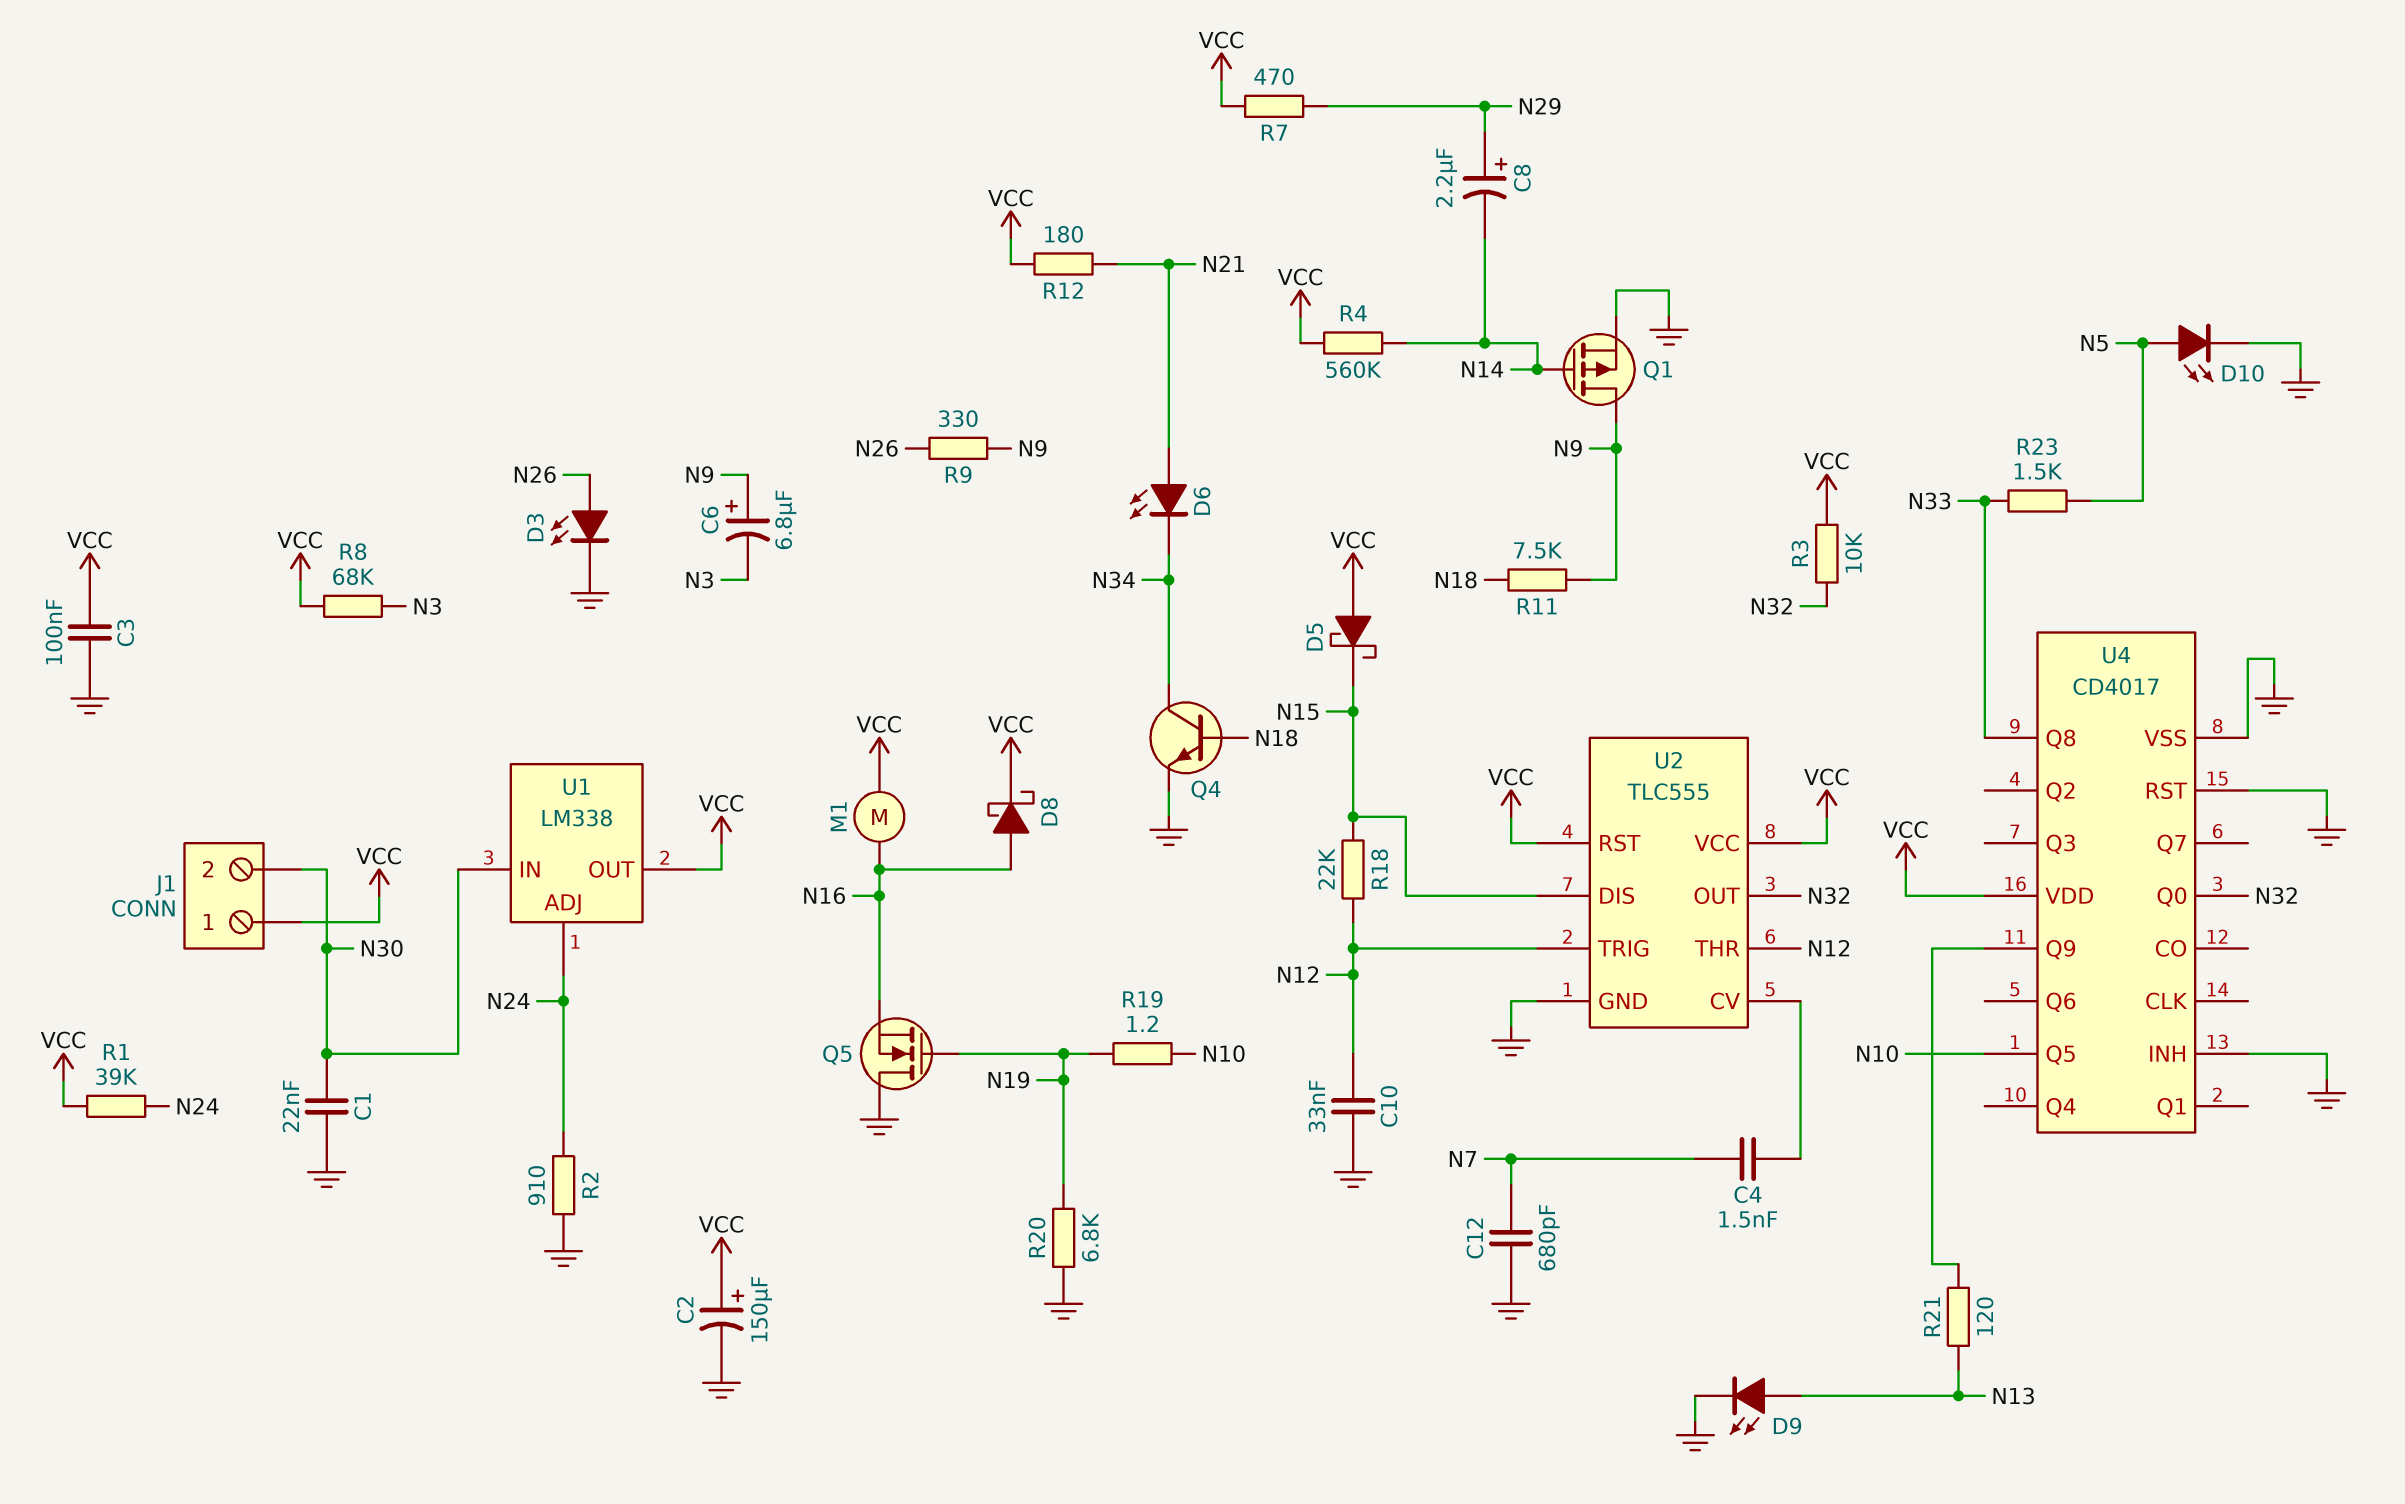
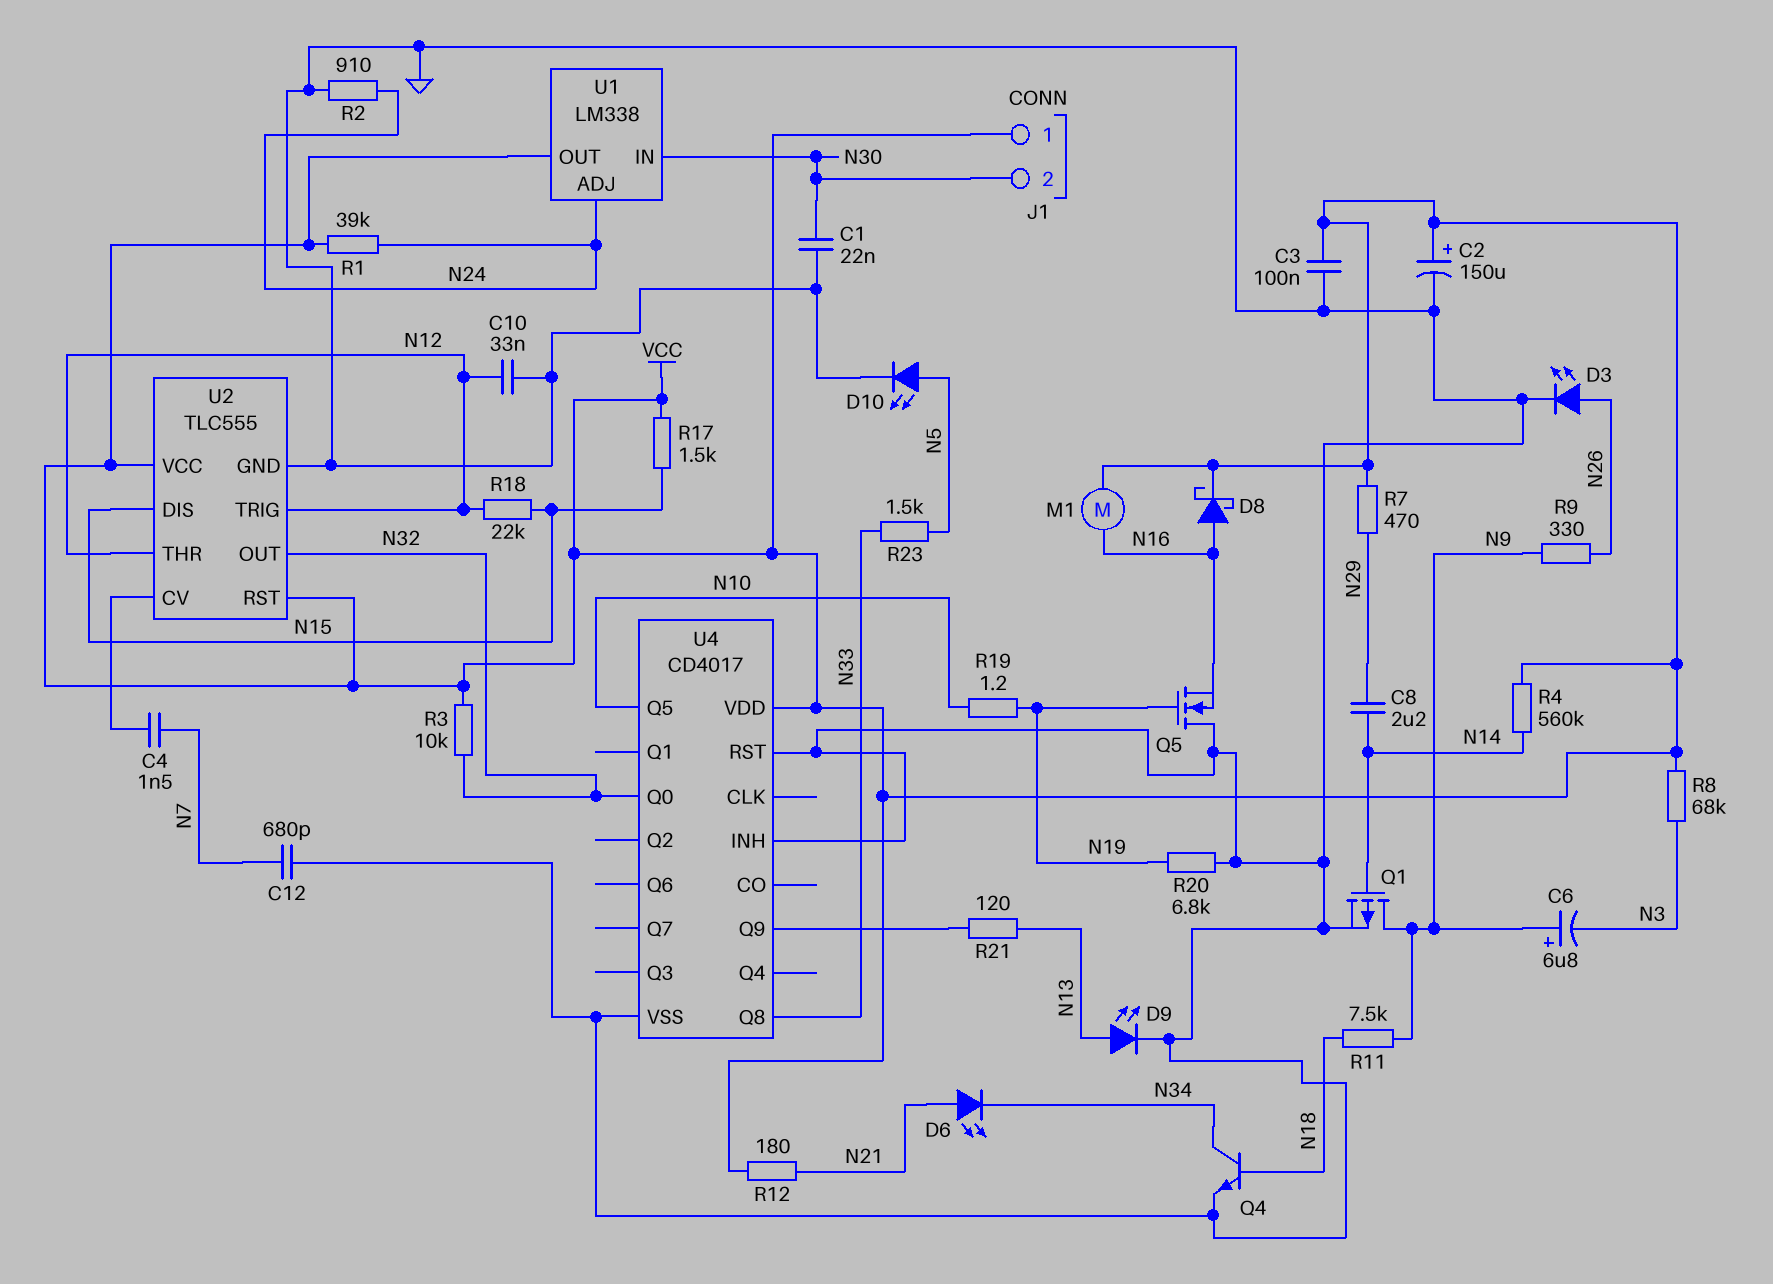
C8: 2.2uF (plus N29, minus N14) -> 2.2uF (N14, N29)
D5: schottky (A VCC, K N15) -> none
R17: none -> 1.5k (N15, VCC)

